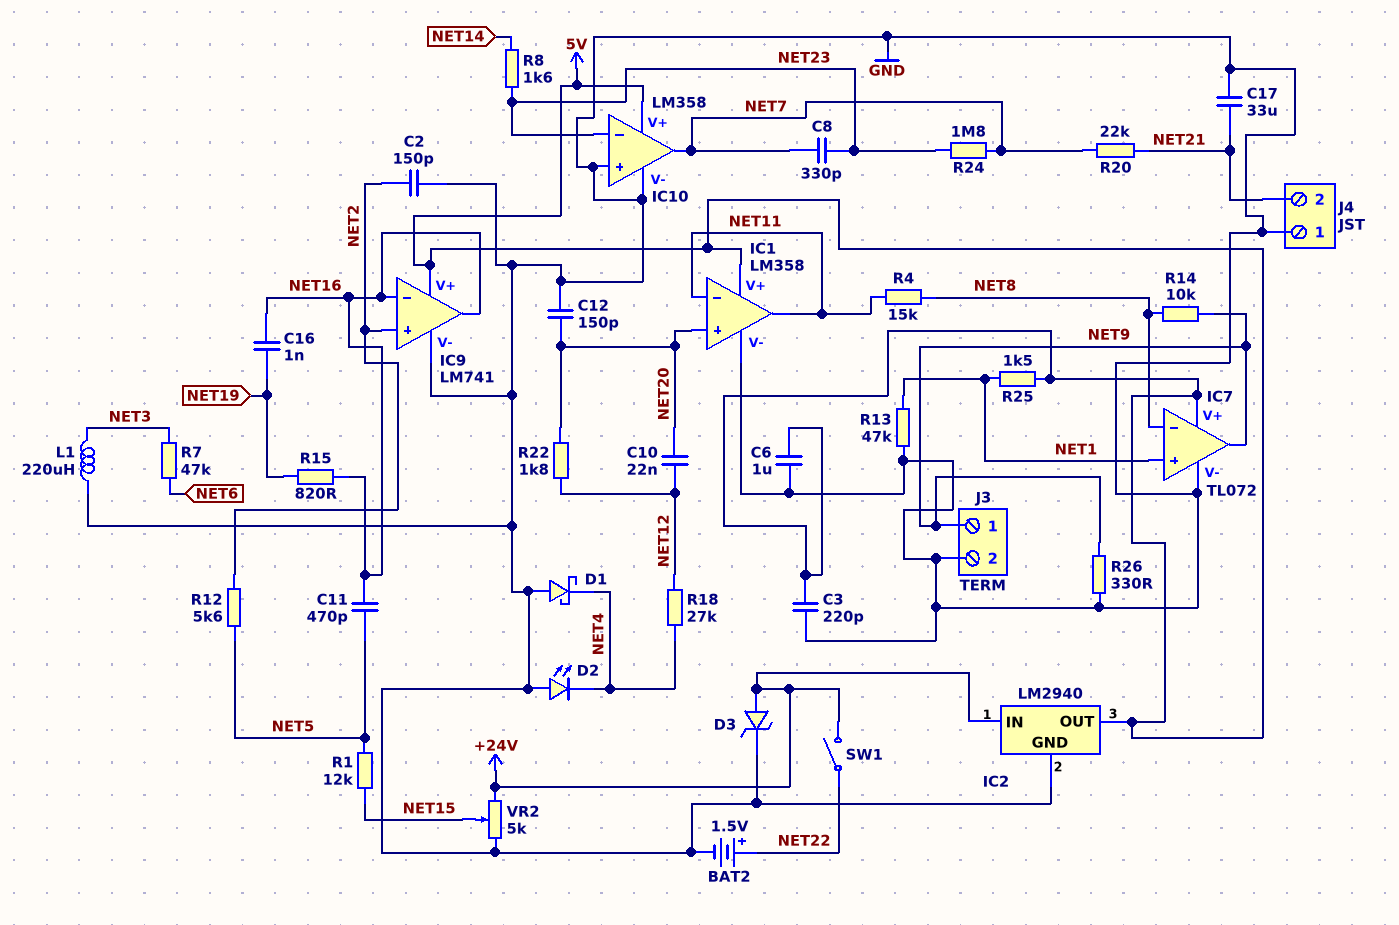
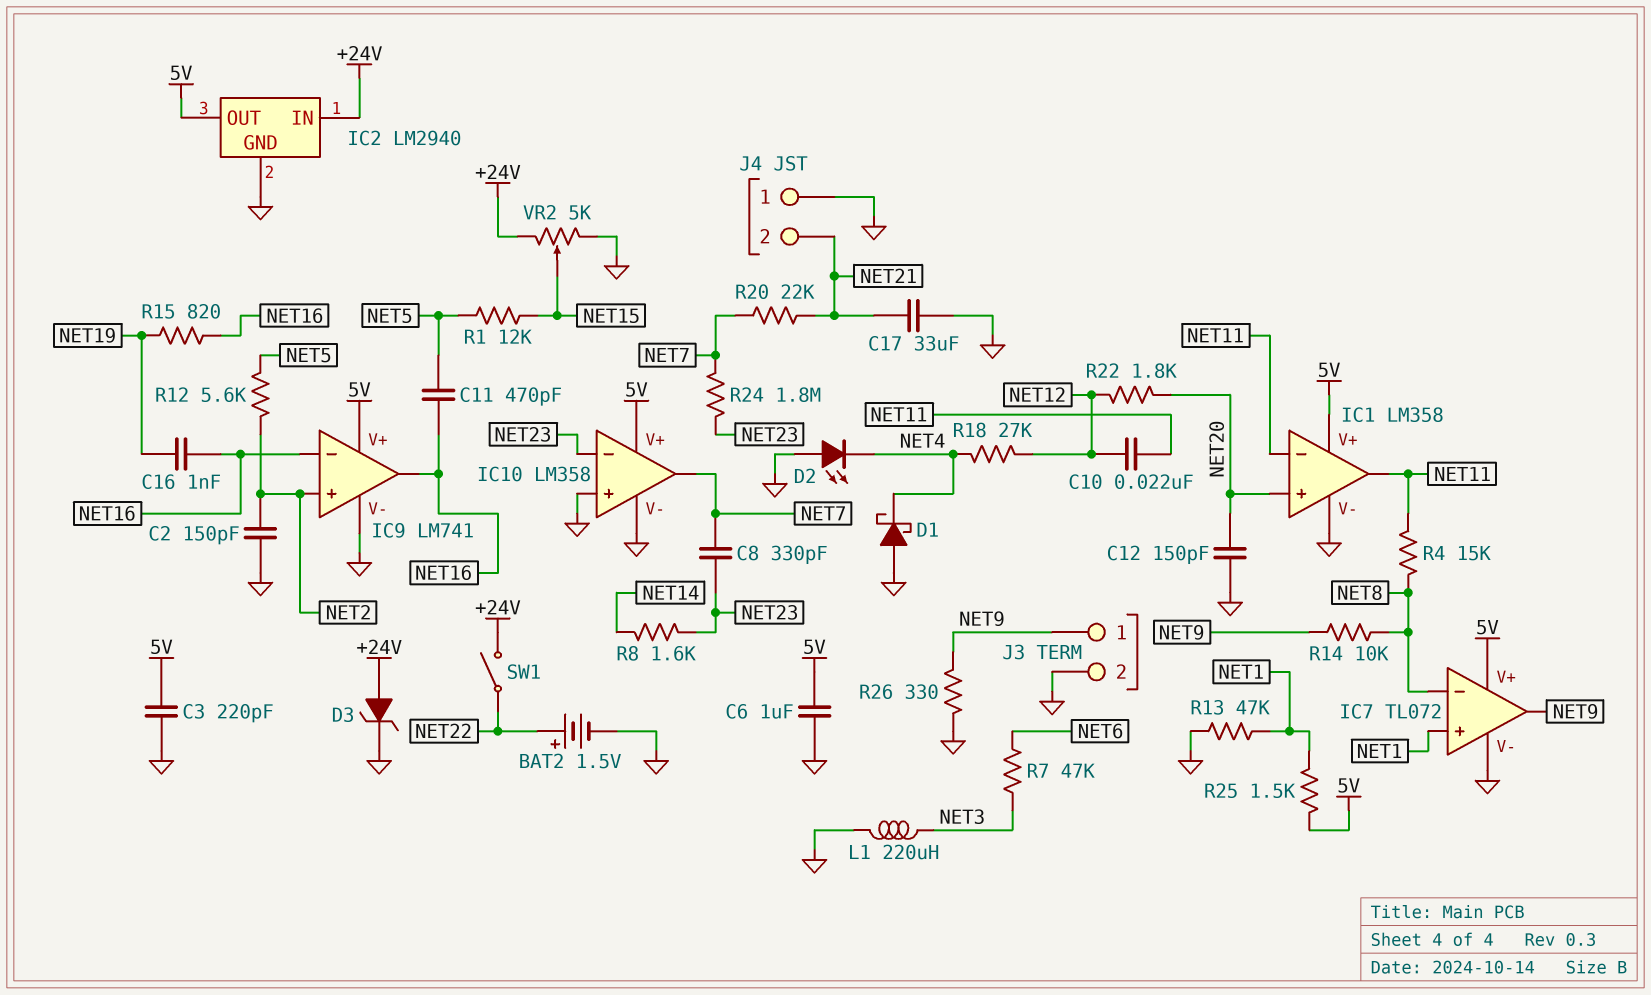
C10: 22nF (NET12, NET20) -> 22nF (NET11, NET12)

